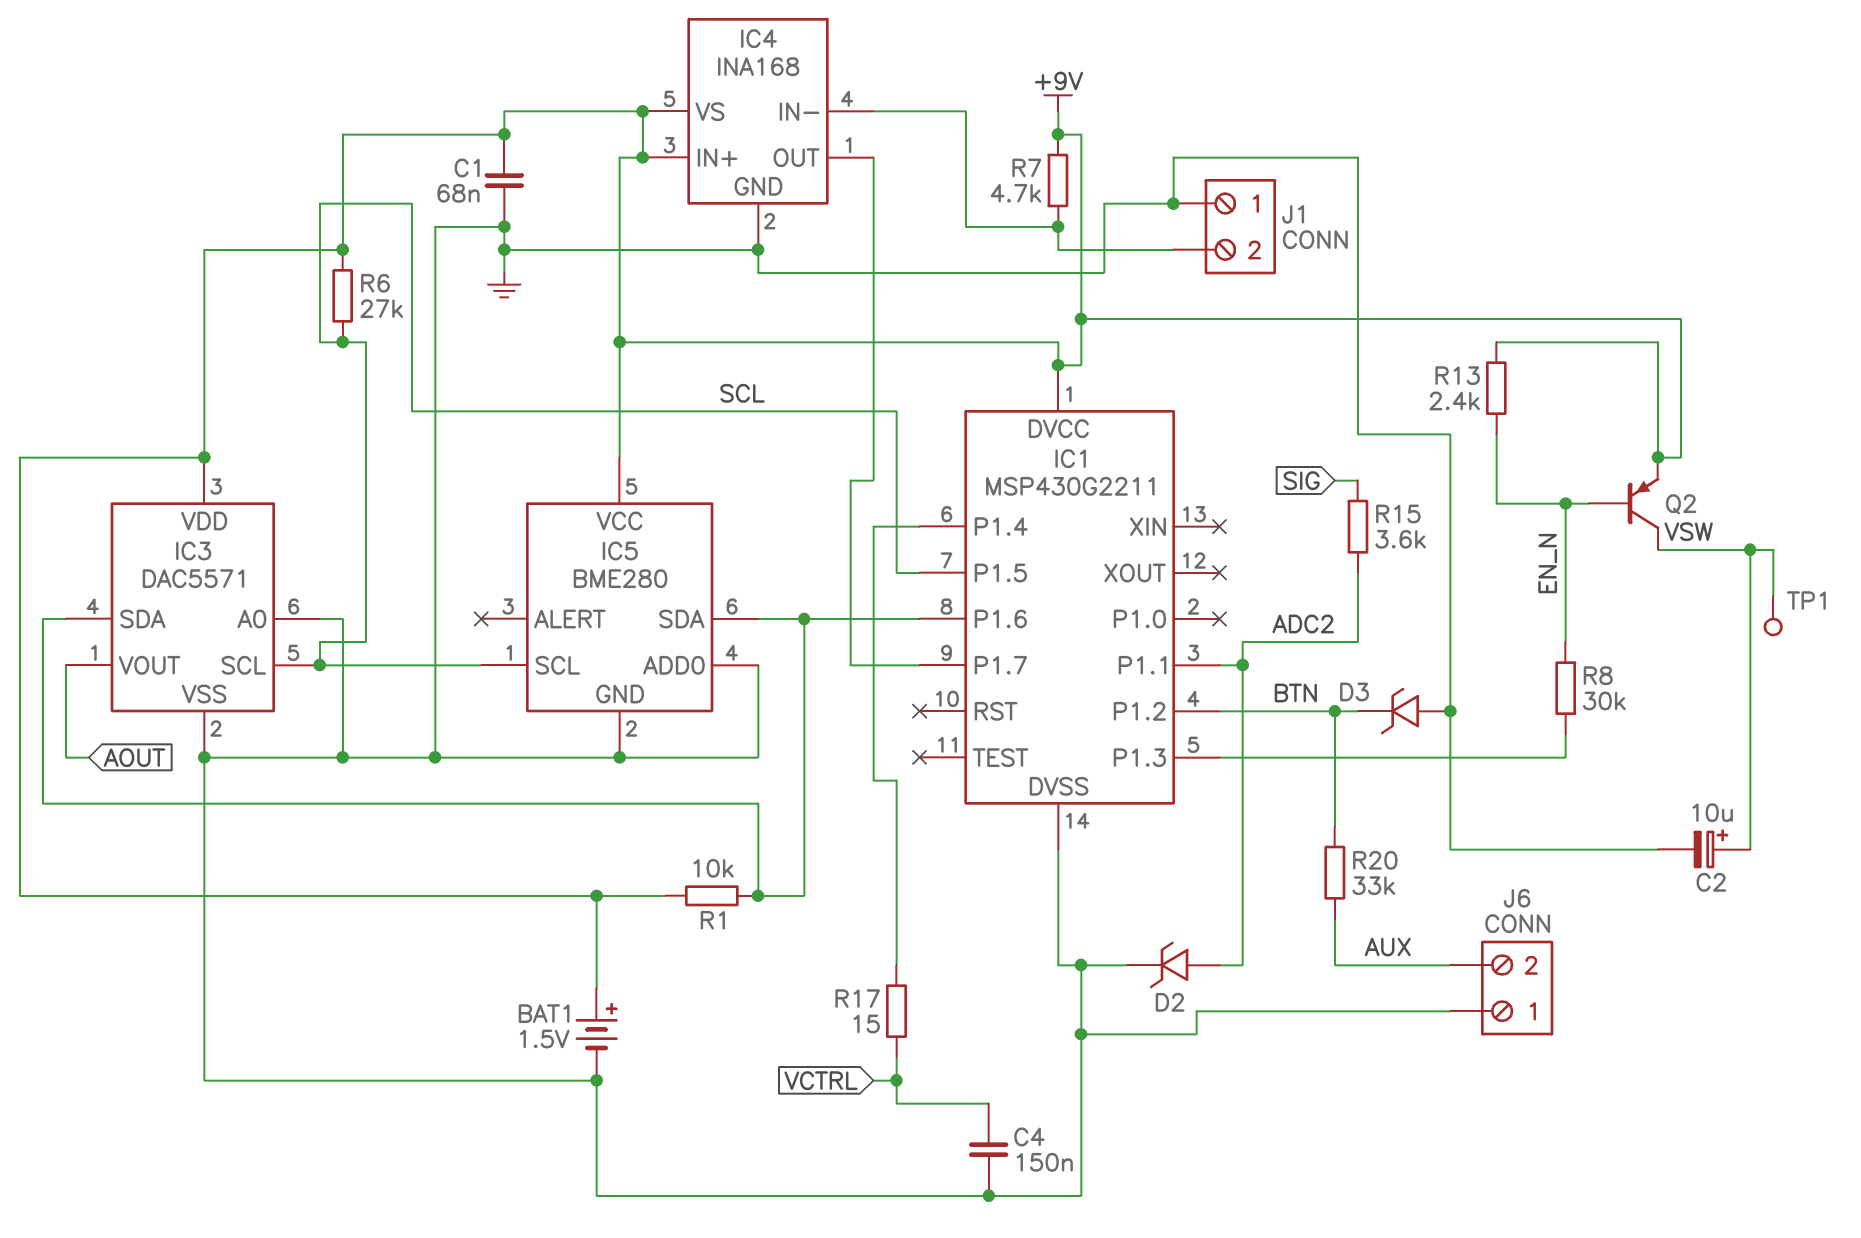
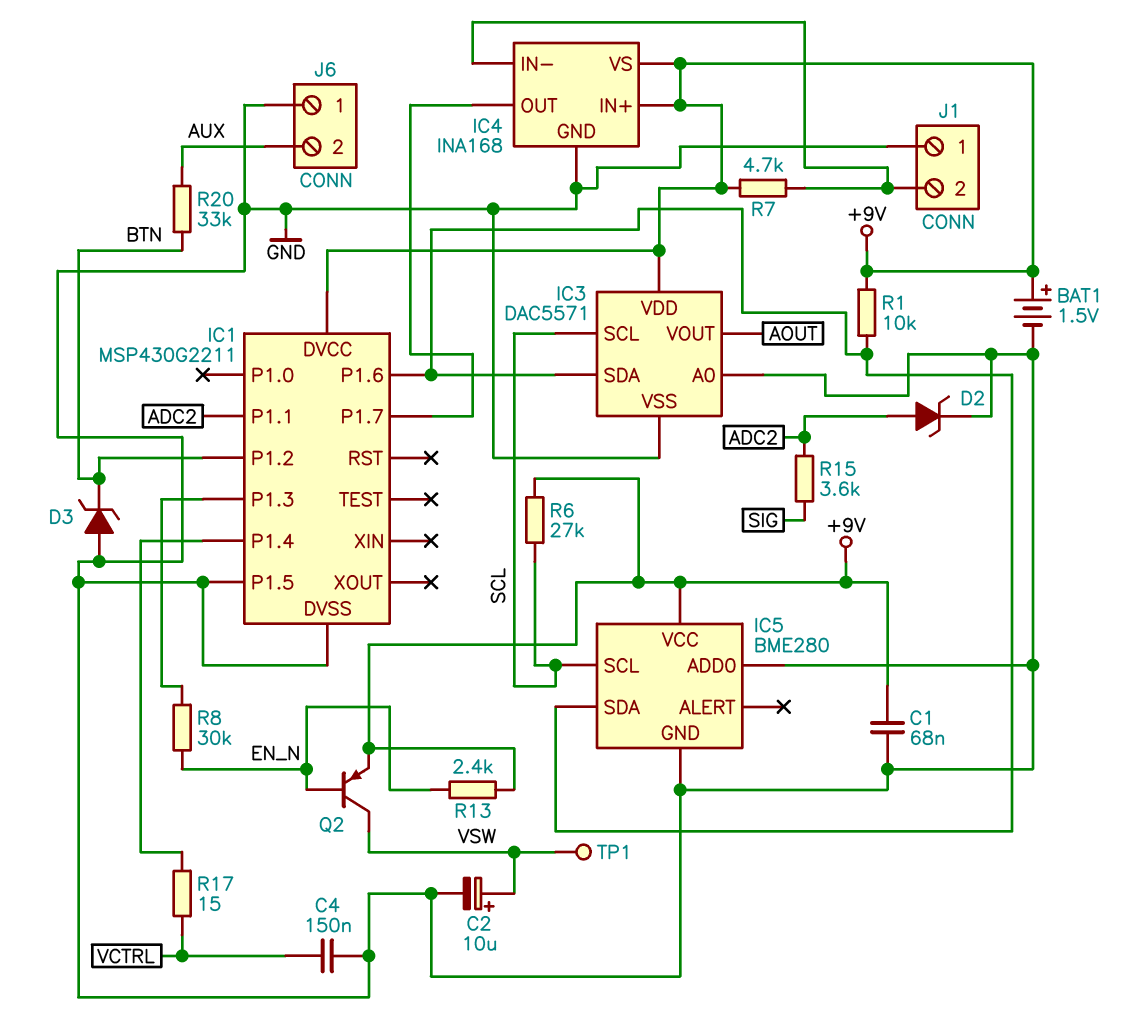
IC1 pin P1.5: SCL -> GND

